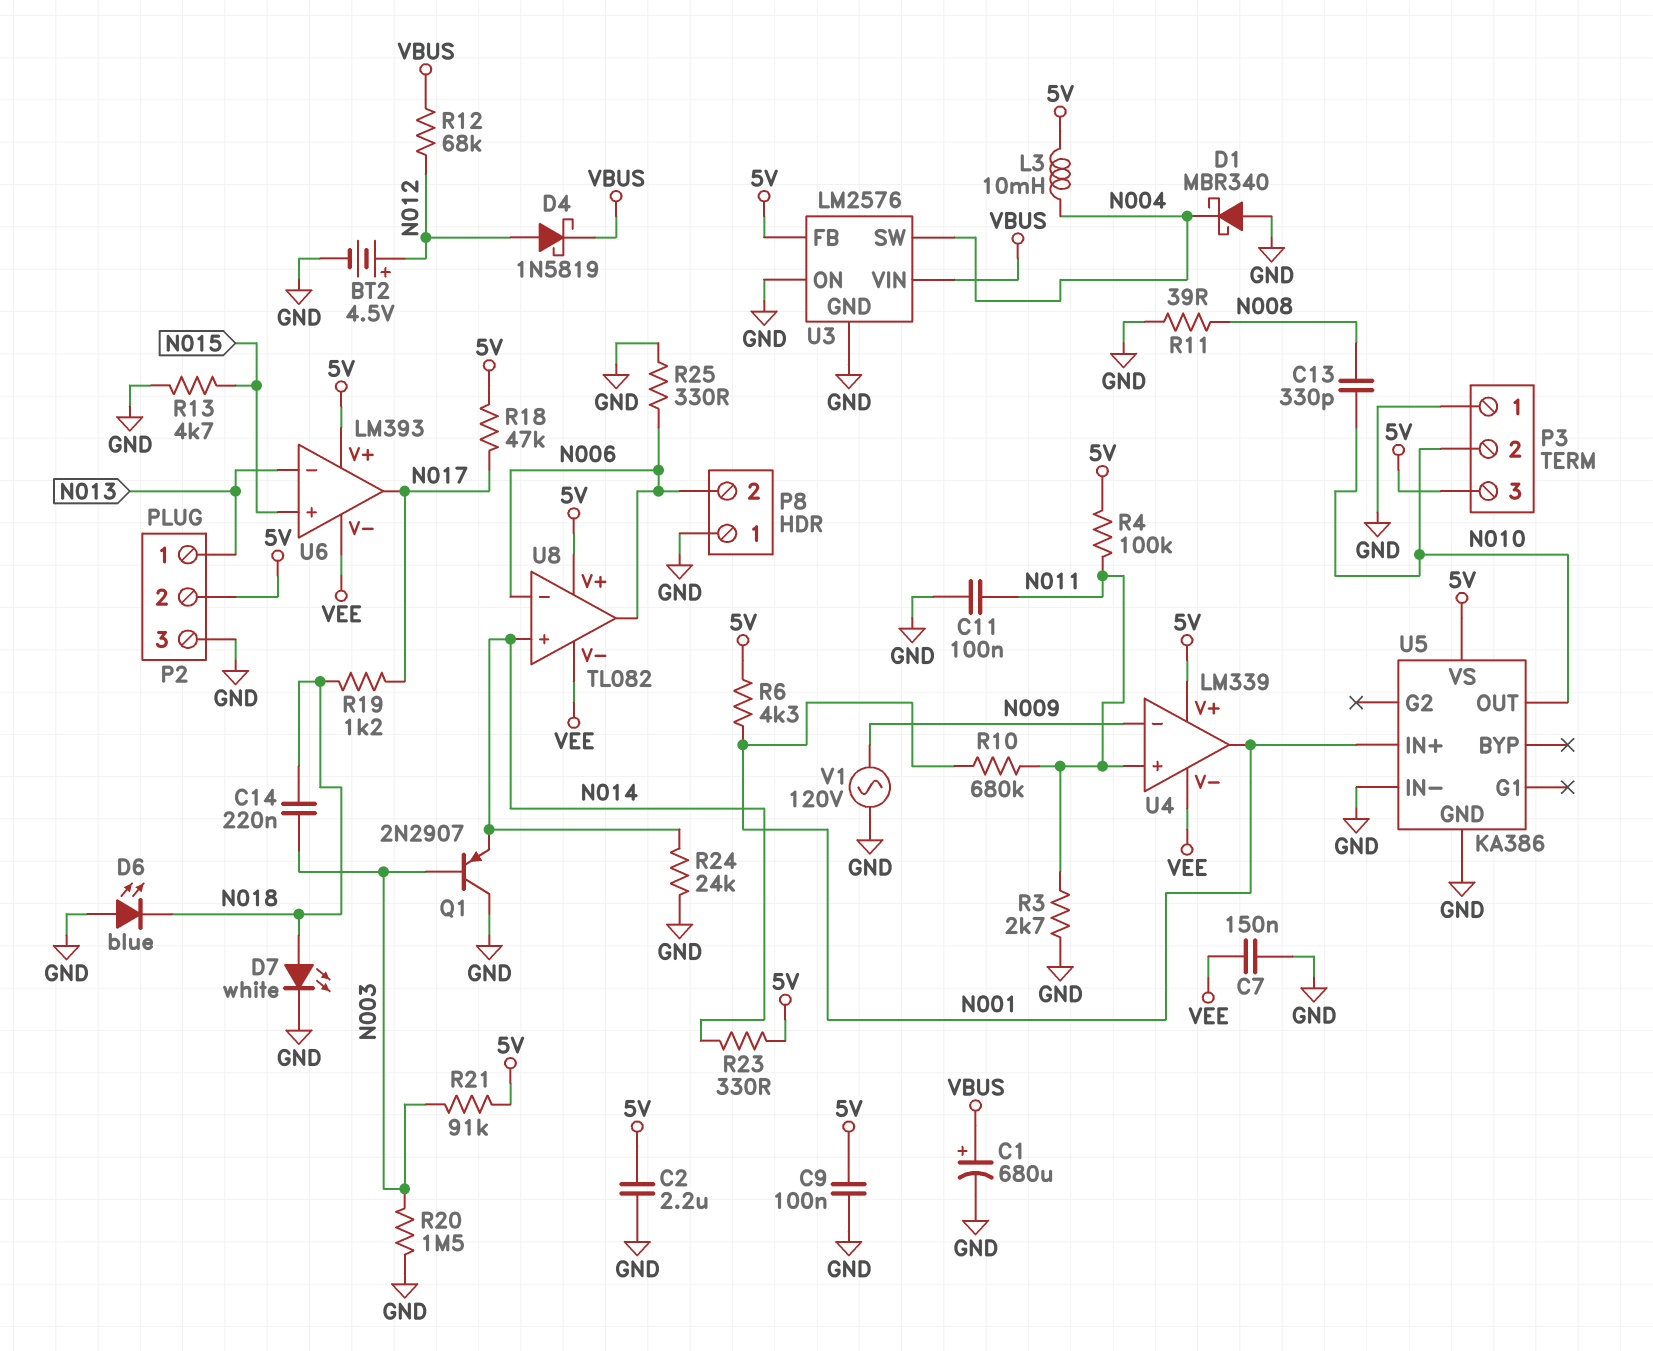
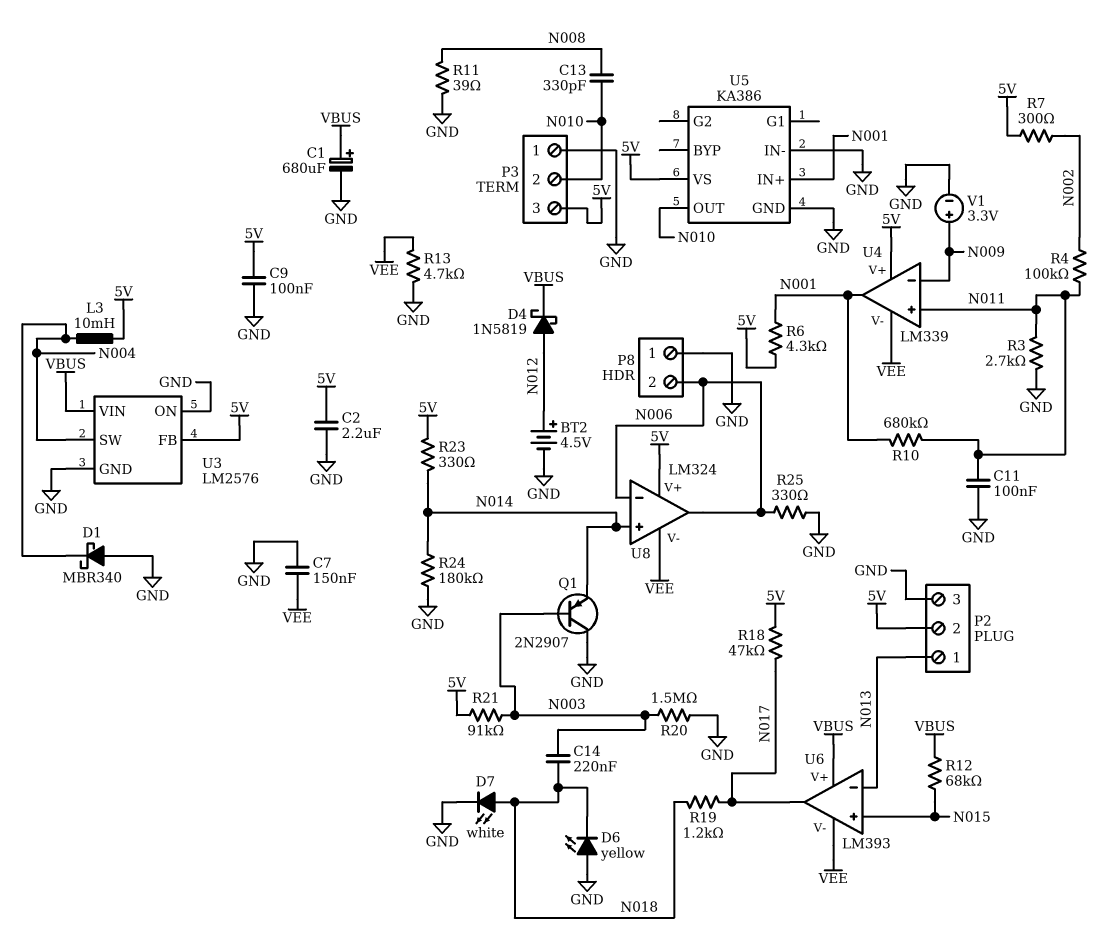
D6: LED blue (A GND, K N018) -> LED yellow (A GND, K N018)
R4: 100k (5V, N011) -> 100k (N002, N011)
R7: none -> 300 (5V, N002)
R12: 68k (N012, VBUS) -> 68k (N015, VBUS)
R13: 4.7k (GND, N015) -> 4.7k (GND, VEE)
R24: 24k (GND, N014) -> 180k (GND, N014)
U6 pin V+: 5V -> VBUS
U8: TL082 -> LM324
V1: AC 120V (GND, N009) -> 3.3V (plus N009, minus GND)

